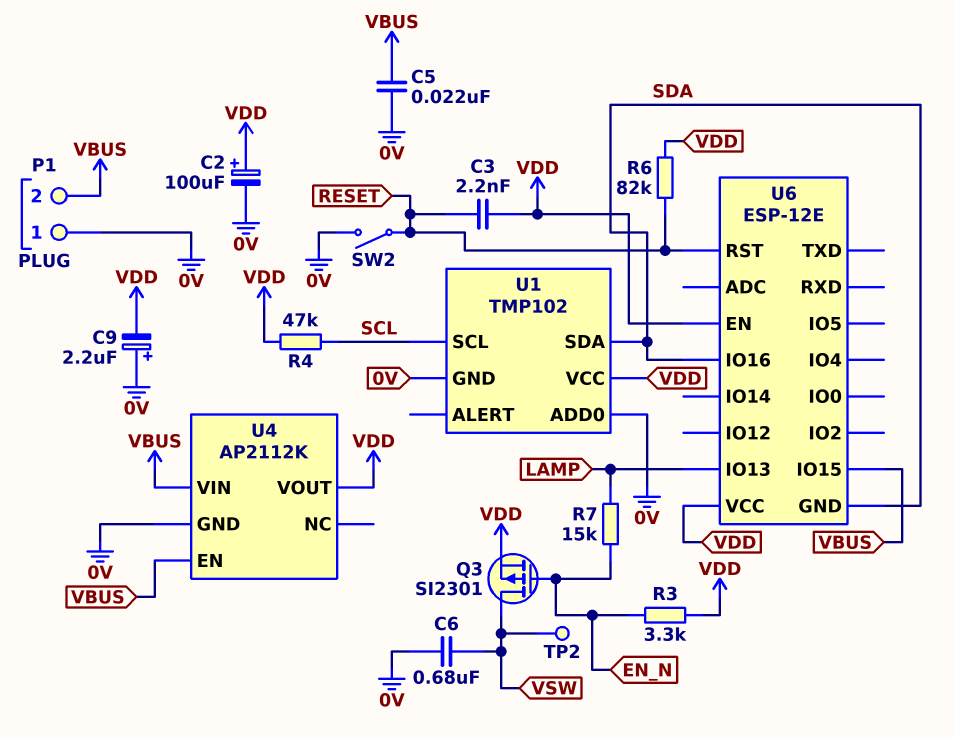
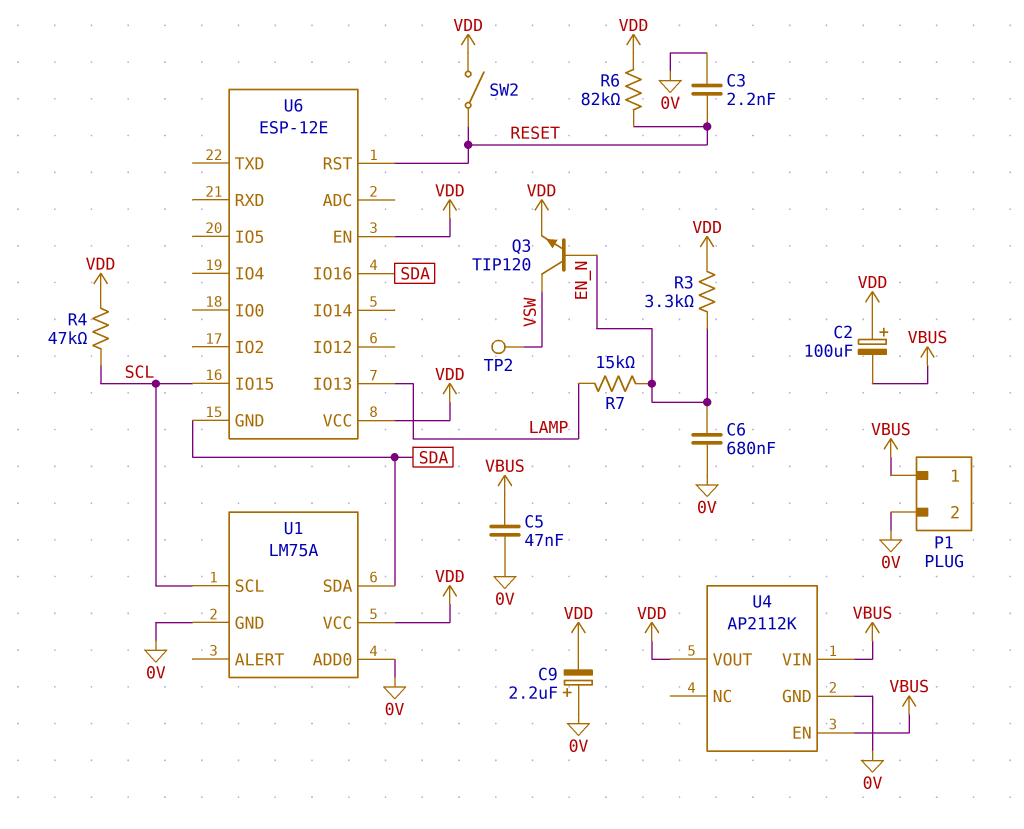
C2: 100uF (plus VDD, minus 0V) -> 100uF (plus VDD, minus VBUS)
C3: 2.2nF (RESET, VDD) -> 2.2nF (0V, RESET)
C5: 22nF (0V, VBUS) -> 47nF (0V, VBUS)
C6: 680nF (0V, VSW) -> 680nF (0V, EN_N)
P1 pin 1: 0V -> VBUS
P1 pin 2: VBUS -> 0V
Q3: PMOS SI2301 (G EN_N, D VSW, S VDD) -> NPN TIP120 (B EN_N, C VSW, E VDD)
SW2: switch (0V, RESET) -> switch (RESET, VDD)
U1: TMP102 -> LM75A
U6 pin IO15: VBUS -> SCL

